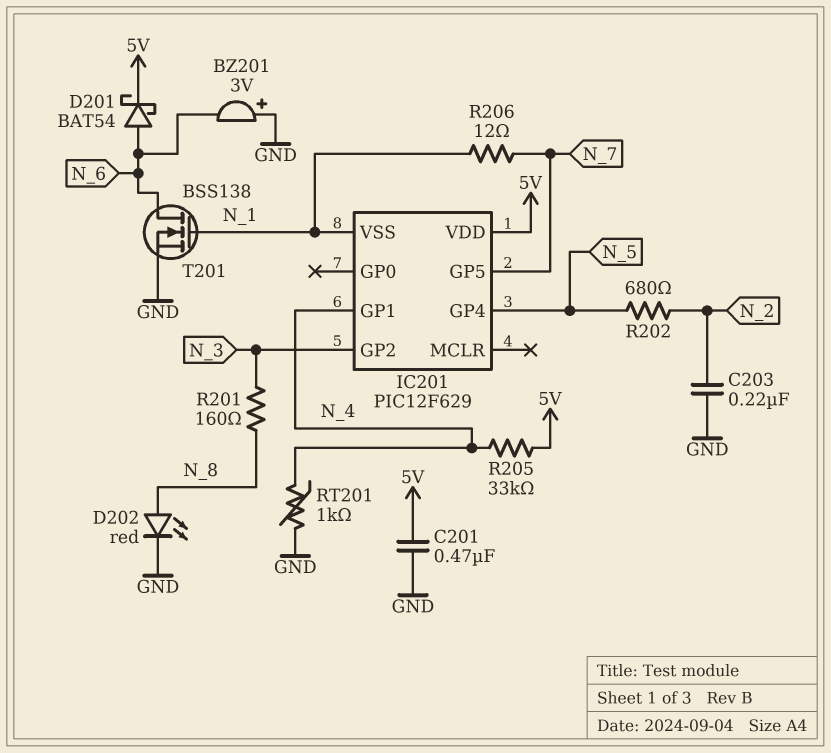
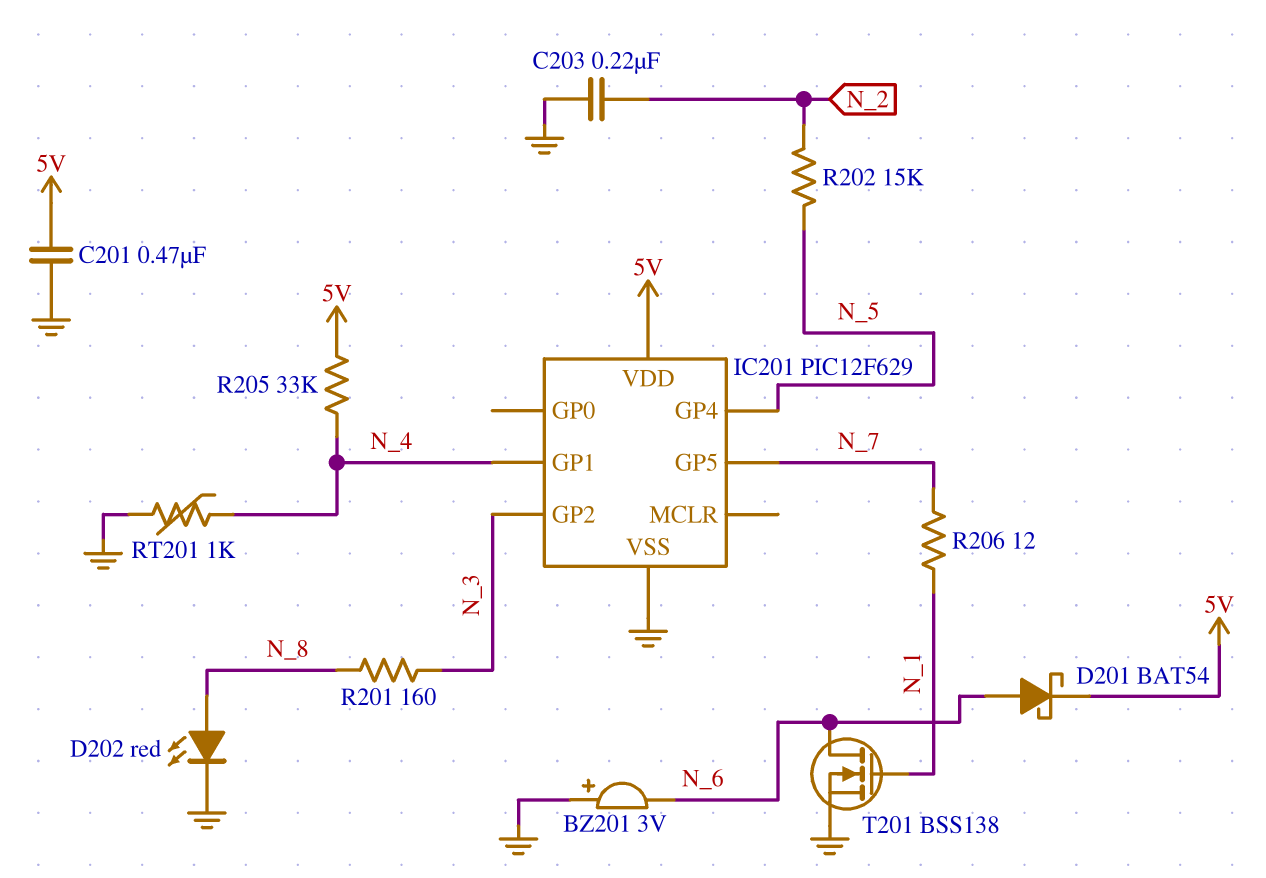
IC201 pin VSS: N_1 -> GND
R202: 680 (N_2, N_5) -> 15k (N_2, N_5)

